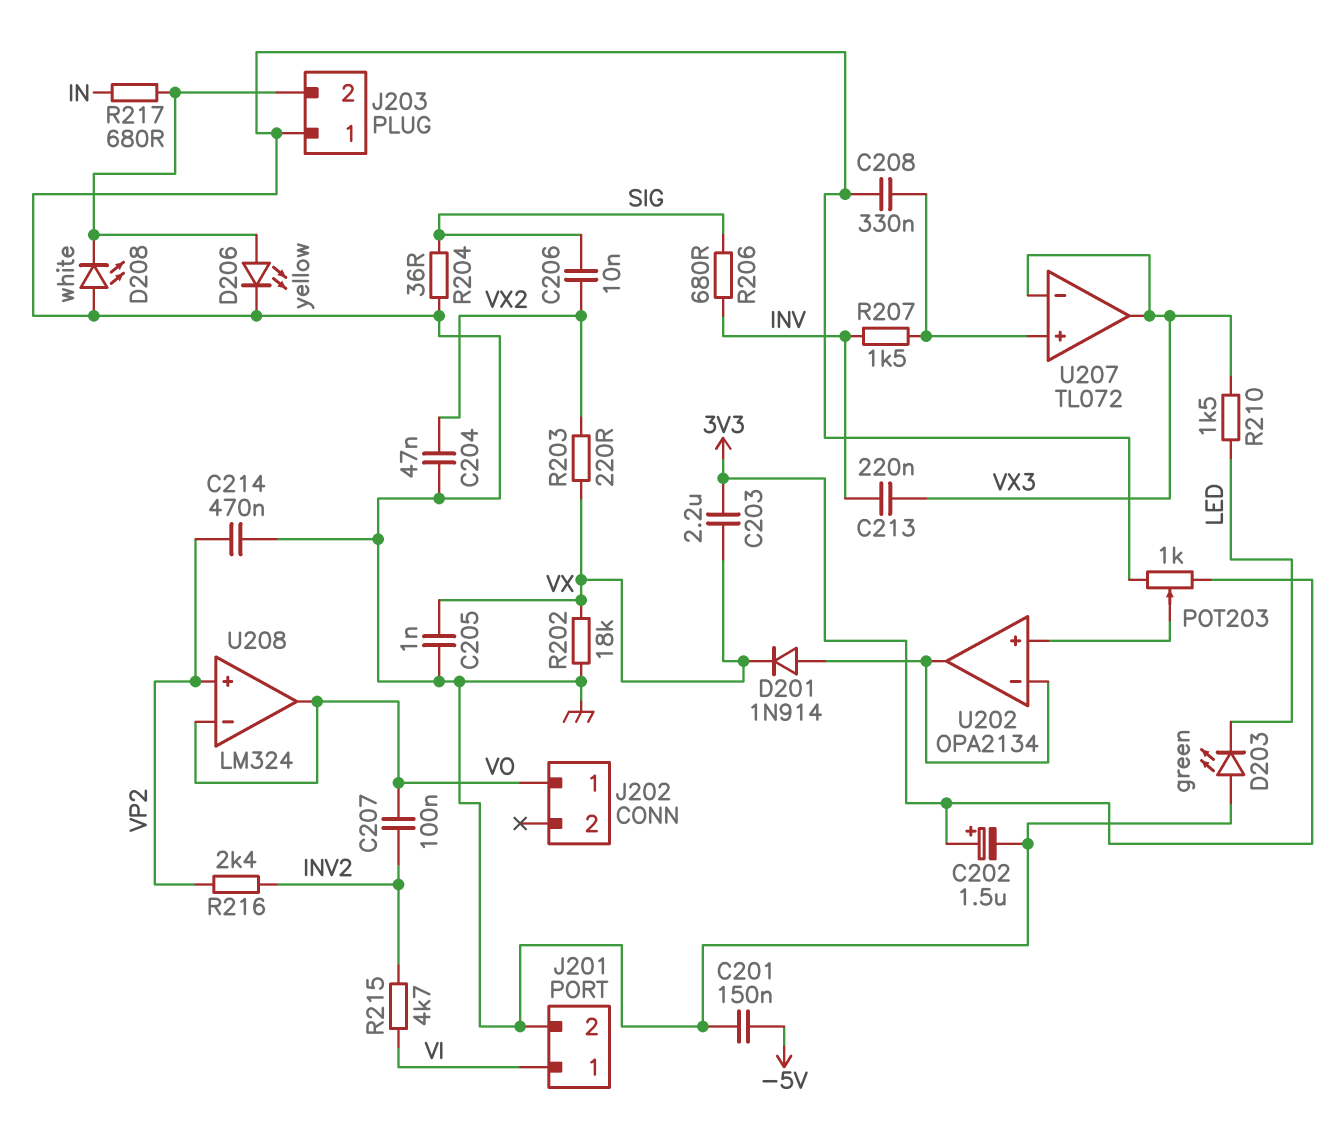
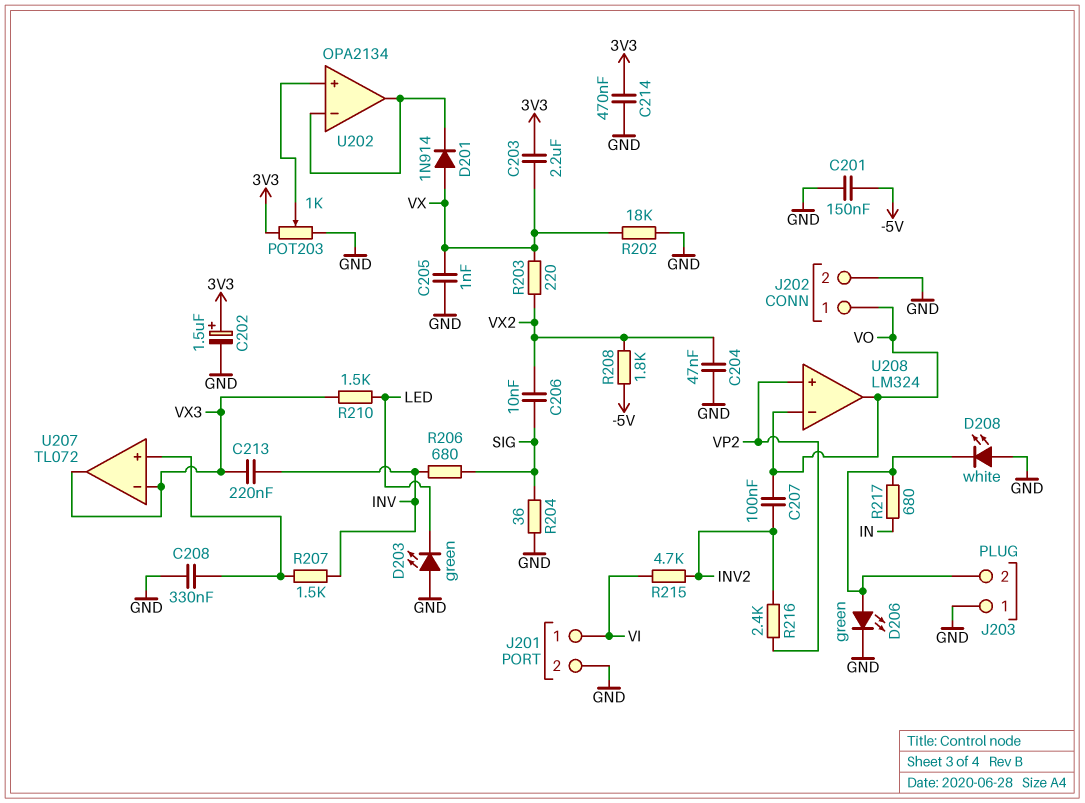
C214: 470nF (GND, VP2) -> 470nF (3V3, GND)
D201: diode 1N914 (A U202/in-, K VX) -> diode 1N914 (A VX, K U202/in-)
D206: LED yellow (A J203/2, K GND) -> LED green (A J203/2, K GND)
J202 pin 2: none -> GND
R208: none -> 1.8k (-5V, VX2)

